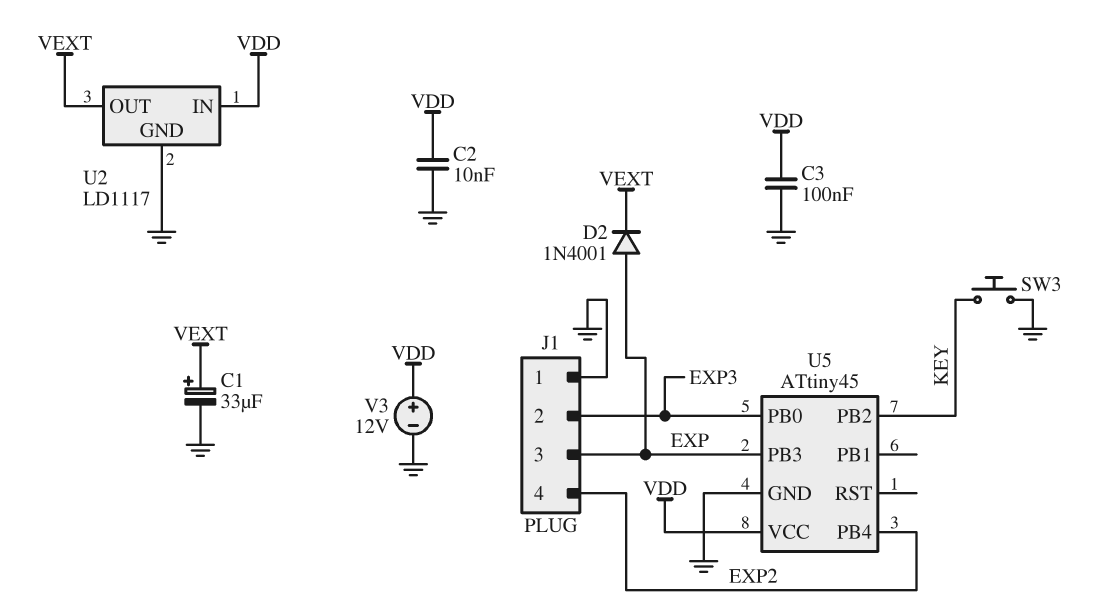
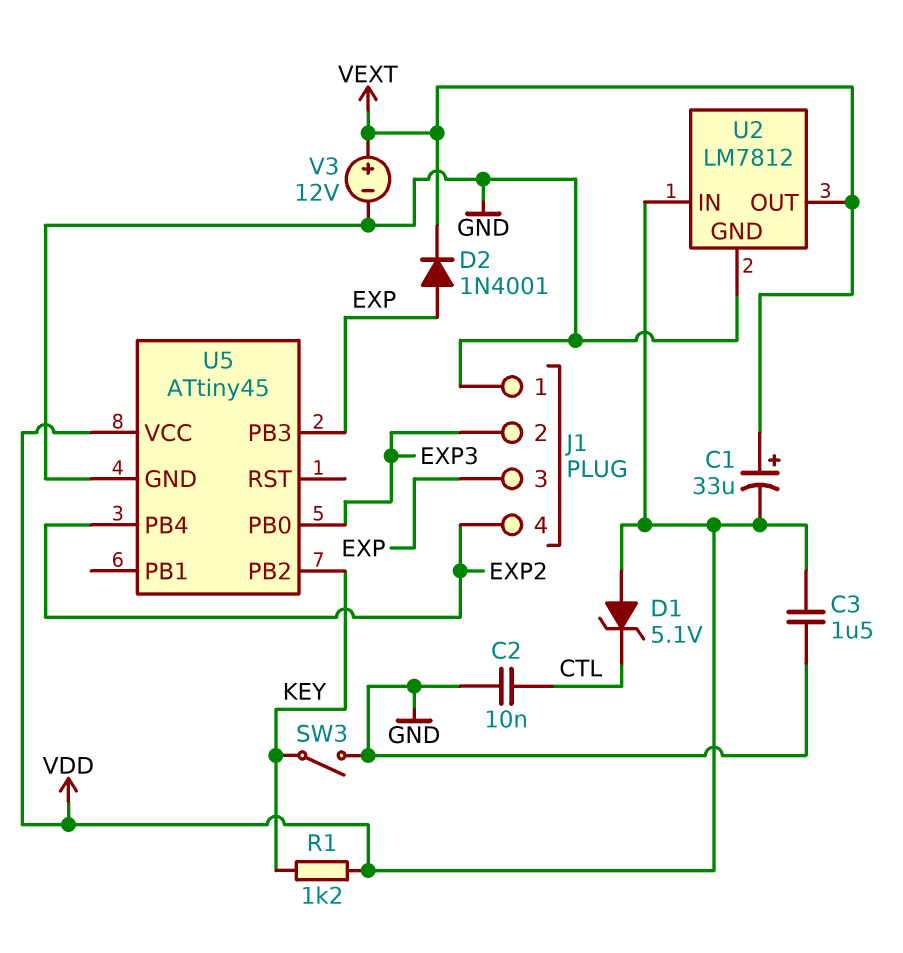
C1: 33uF (plus VEXT, minus GND) -> 33uF (plus VEXT, minus VDD)
C2: 10nF (GND, VDD) -> 10nF (CTL, GND)
C3: 100nF (GND, VDD) -> 1.5uF (GND, VDD)
D1: none -> zener 5.1V (A VDD, K CTL)
R1: none -> 1.2k (KEY, VDD)
SW3: button (GND, KEY) -> switch (GND, KEY)
U2: LD1117 -> LM7812
V3: 12V (plus VDD, minus GND) -> 12V (plus VEXT, minus GND)

